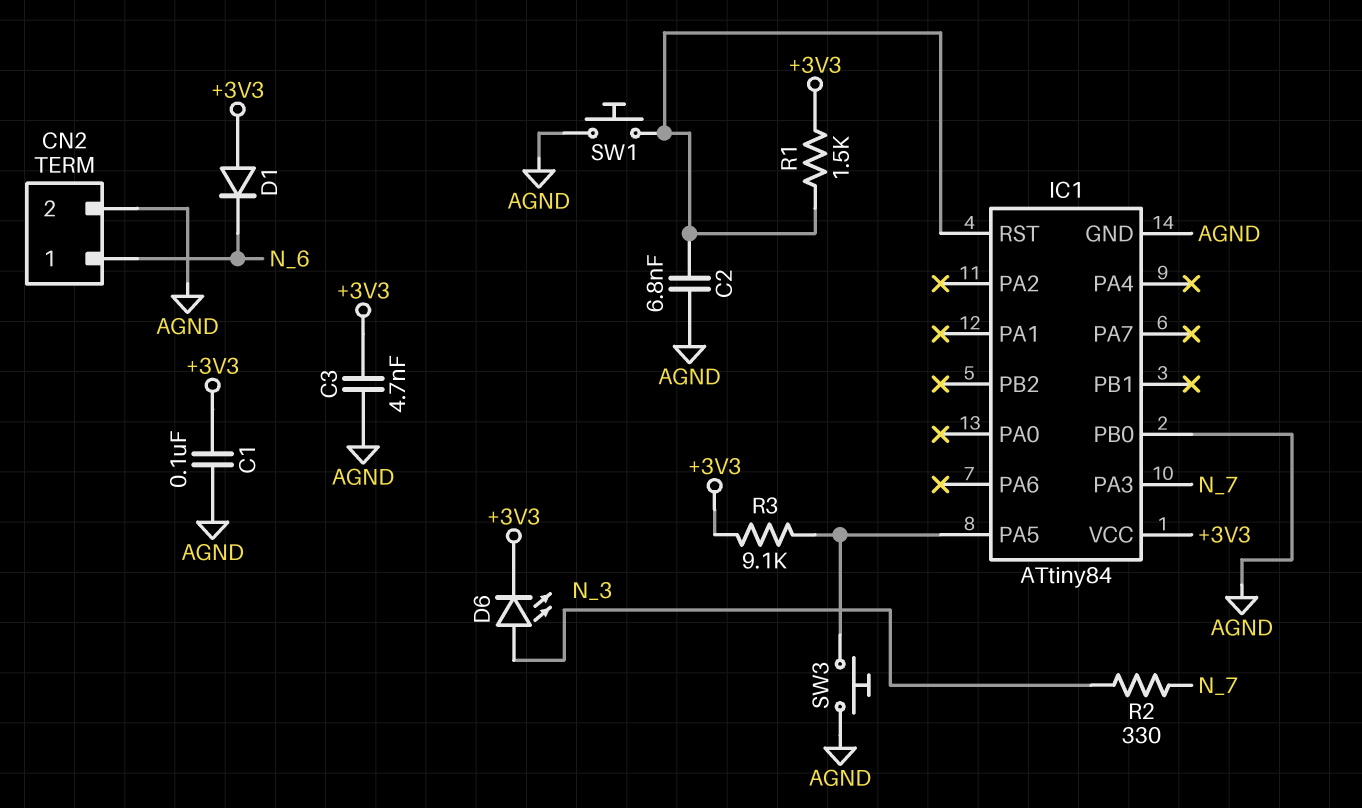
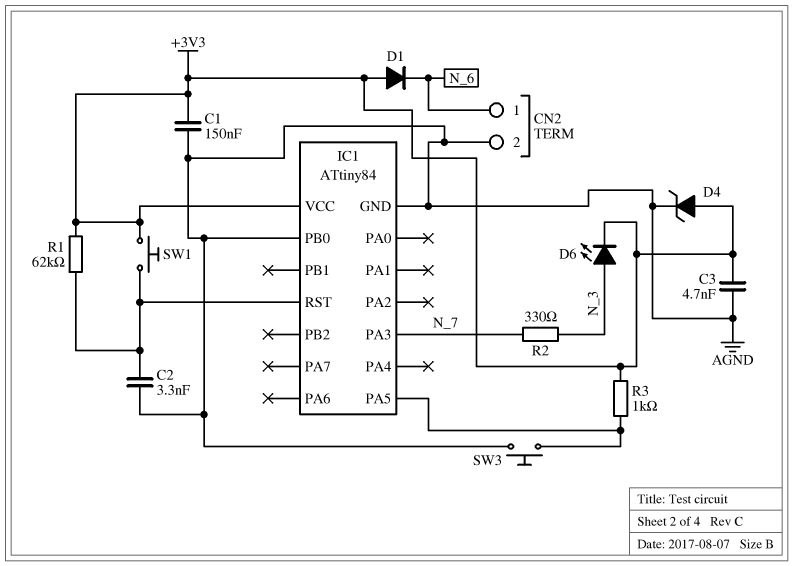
C1: 100nF (+3V3, AGND) -> 150nF (+3V3, AGND)
C2: 6.8nF (AGND, IC1/RST) -> 3.3nF (AGND, IC1/RST)
D4: none -> zener (A +3V3, K AGND)
R1: 1.5k (+3V3, IC1/RST) -> 62k (+3V3, IC1/RST)
R3: 9.1k (+3V3, IC1/PA5) -> 1k (+3V3, IC1/PA5)
SW1: button (AGND, IC1/RST) -> button (+3V3, IC1/RST)

